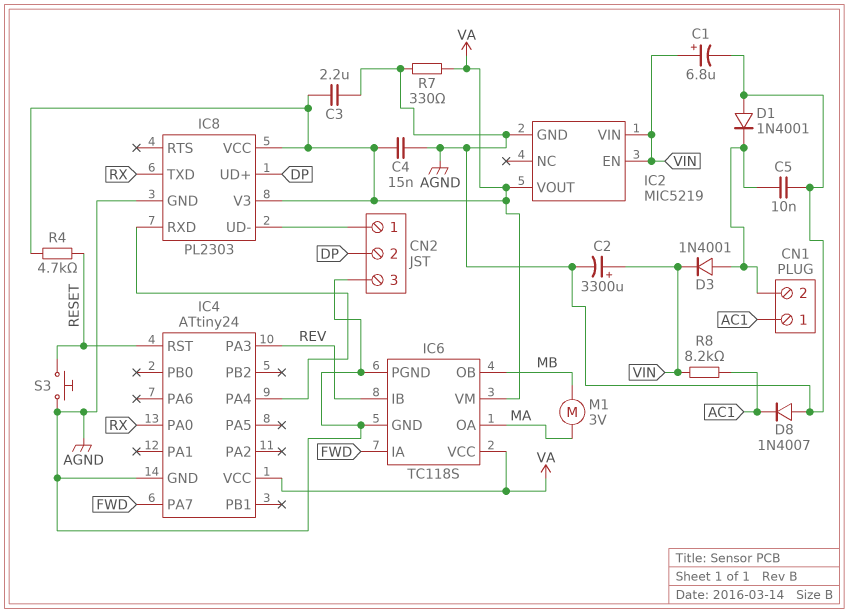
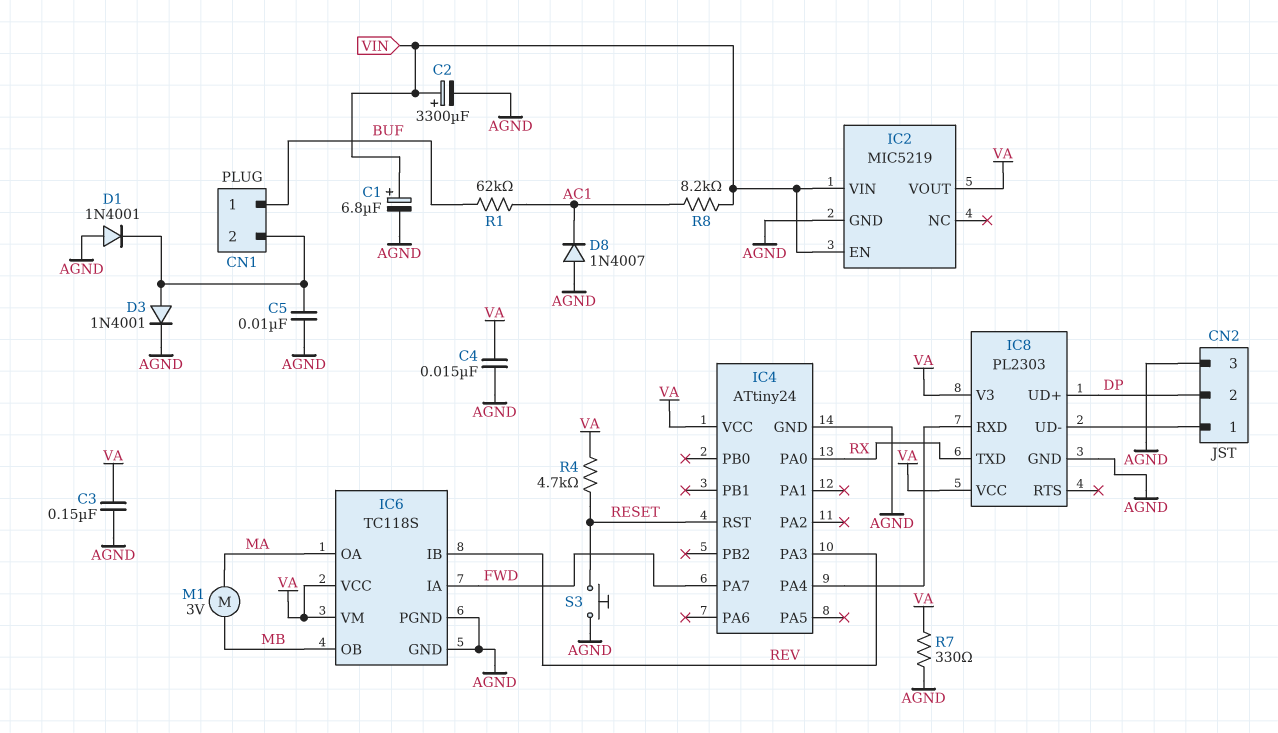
C3: 2.2uF (AGND, VA) -> 150nF (AGND, VA)
CN1 pin 1: AC1 -> BUF
D3: diode 1N4001 (A CN1/2, K VIN) -> diode 1N4001 (A CN1/2, K AGND)
R1: none -> 62k (AC1, BUF)

